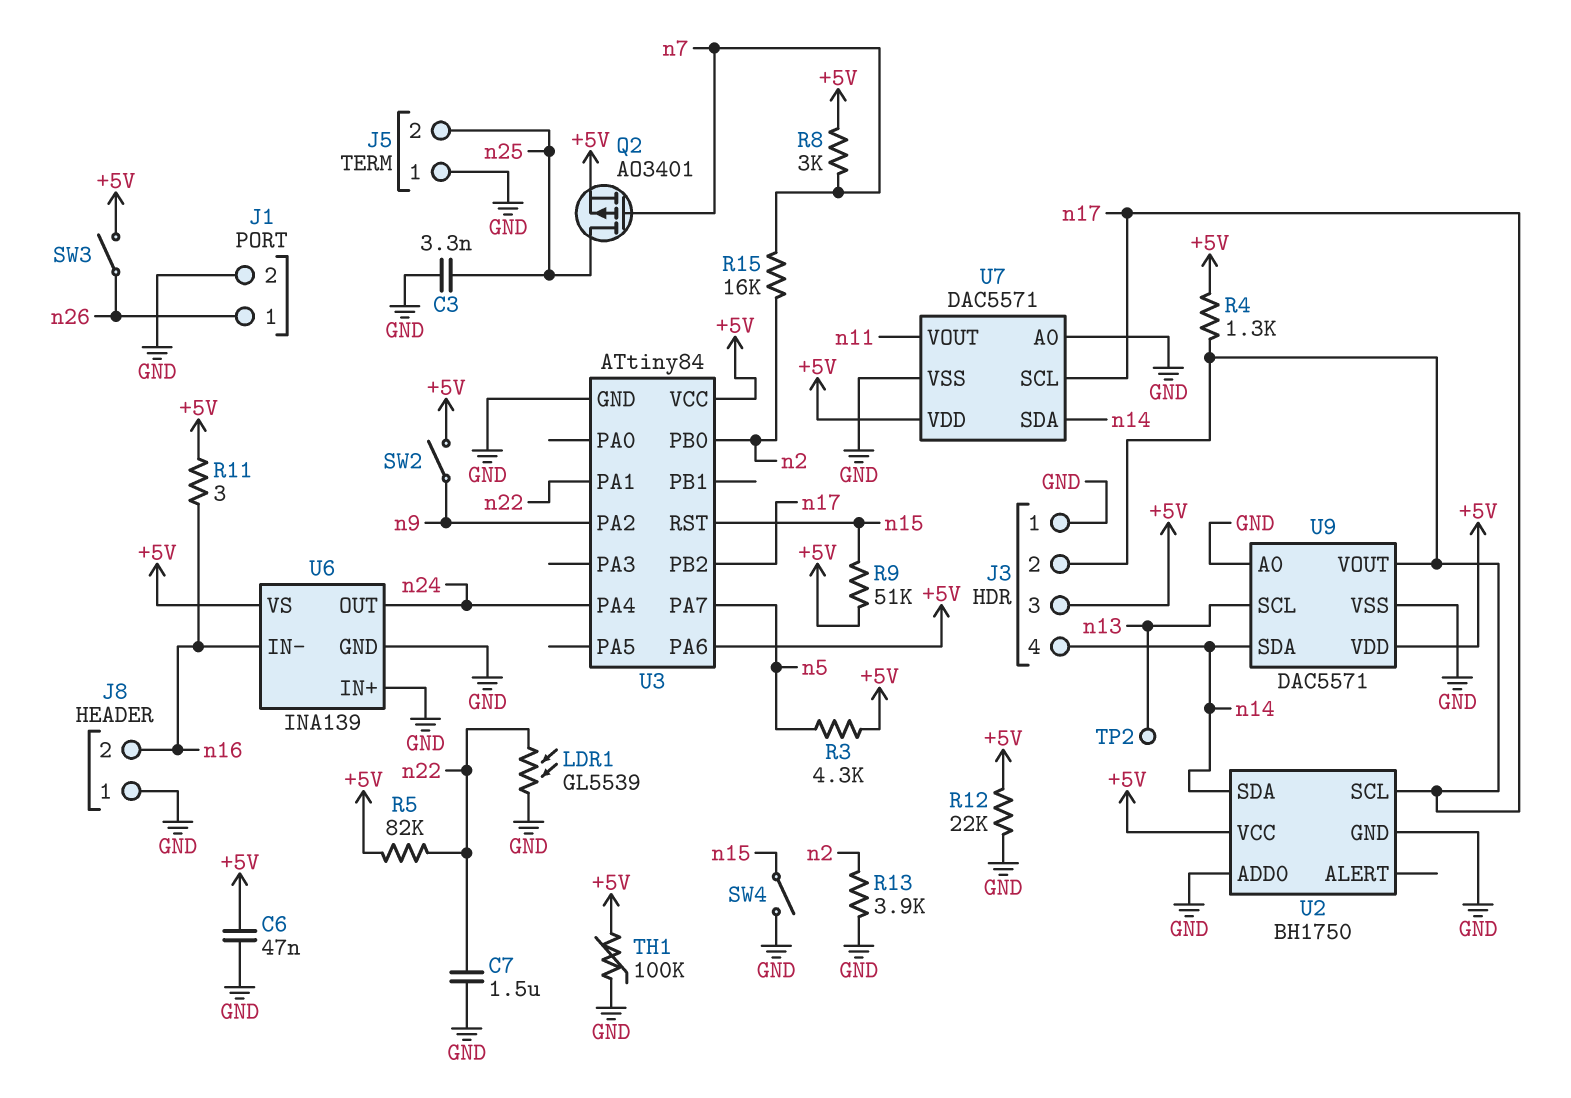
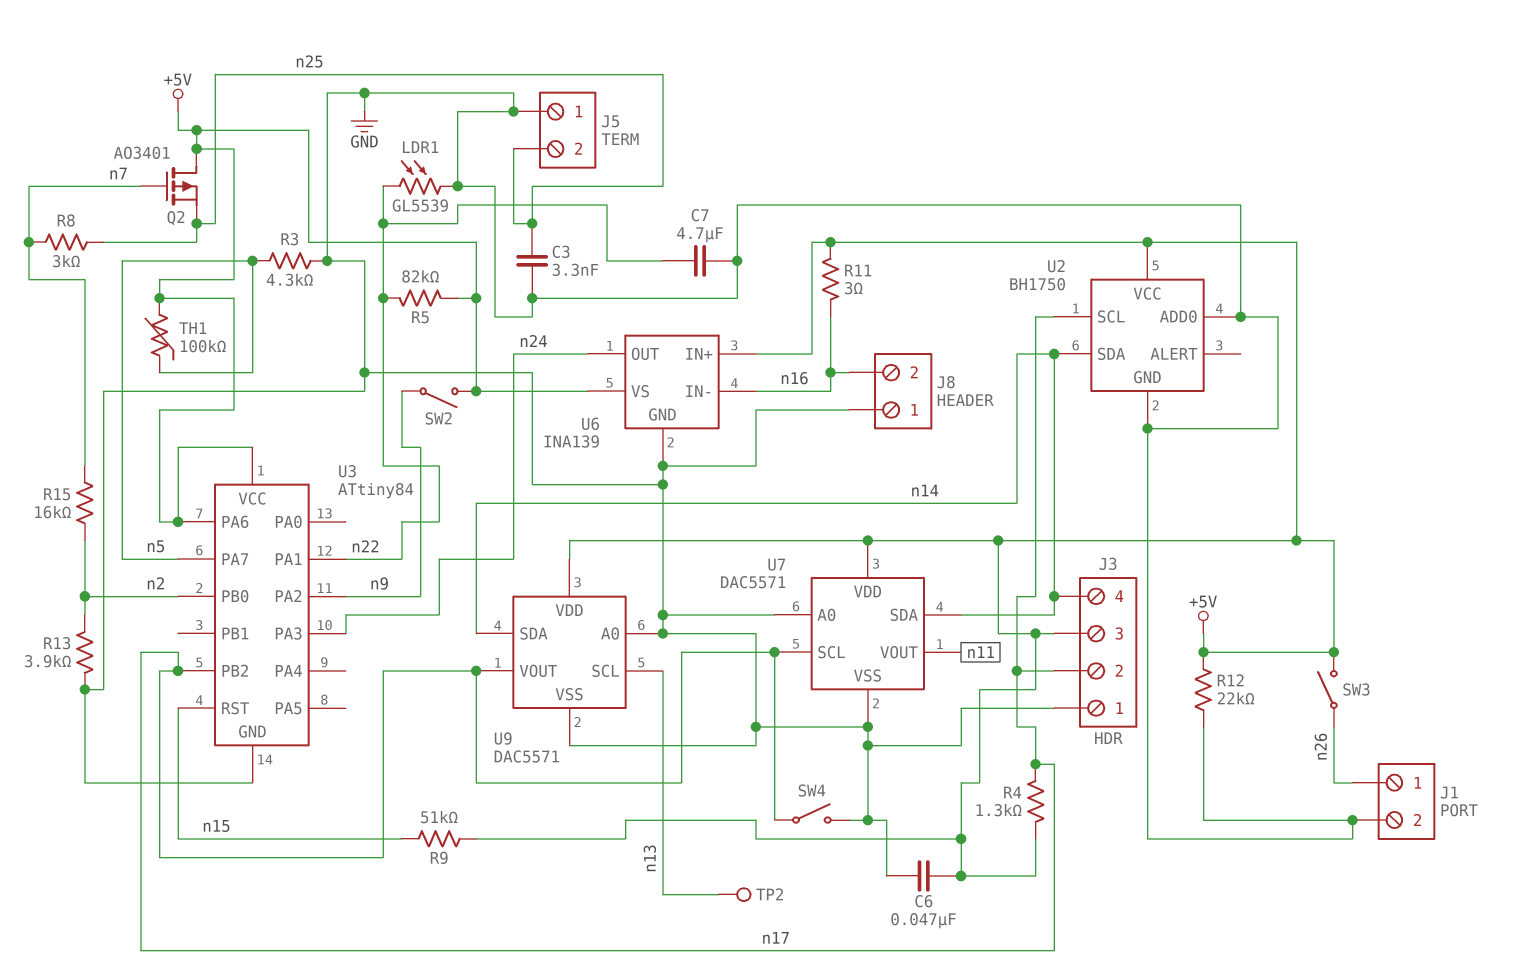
C7: 1.5uF (GND, n22) -> 4.7uF (GND, n22)
Q2: PMOS AO3401 (G n7, D n25, S +5V) -> PMOS AO3401 (G n7, D +5V, S n25)
R3: 4.3k (+5V, n5) -> 4.3k (GND, n5)
R8: 3k (+5V, n7) -> 3k (n7, n25)
SW4: switch (GND, n15) -> switch (GND, n17)
TH1: 100k (+5V, GND) -> 100k (+5V, n5)
U3 pin PA3: none -> n24
U3 pin PA4: n24 -> none
U6 pin IN+: GND -> +5V

